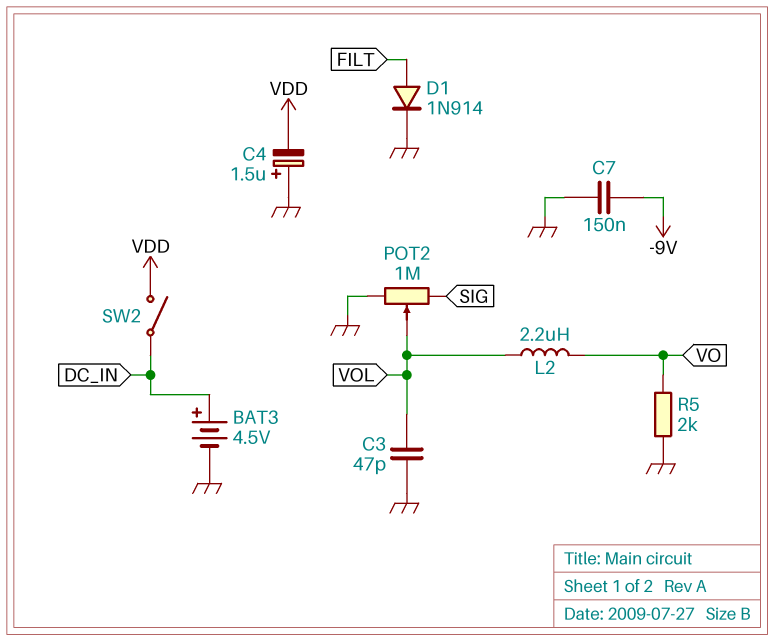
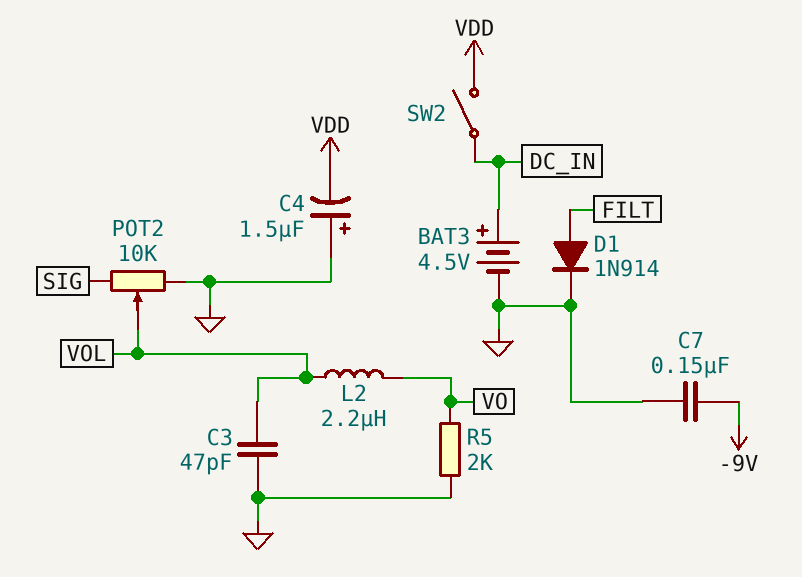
POT2: 1M (GND, SIG, wiper VOL) -> 10k (GND, SIG, wiper VOL)

